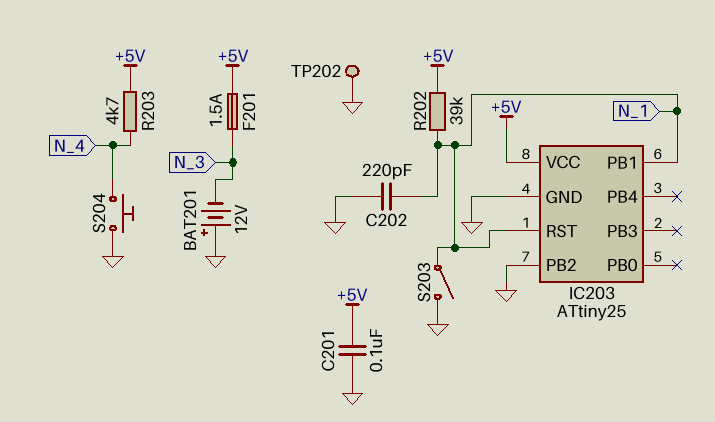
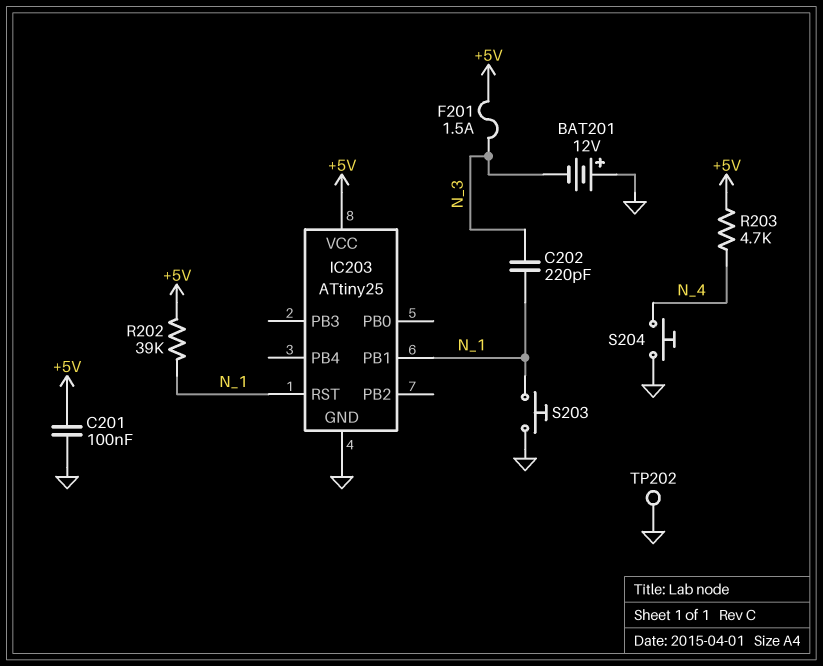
C202: 220pF (GND, N_1) -> 220pF (N_1, N_3)
IC203 pin PB2: GND -> none
S203: switch (GND, N_1) -> button (GND, N_1)

